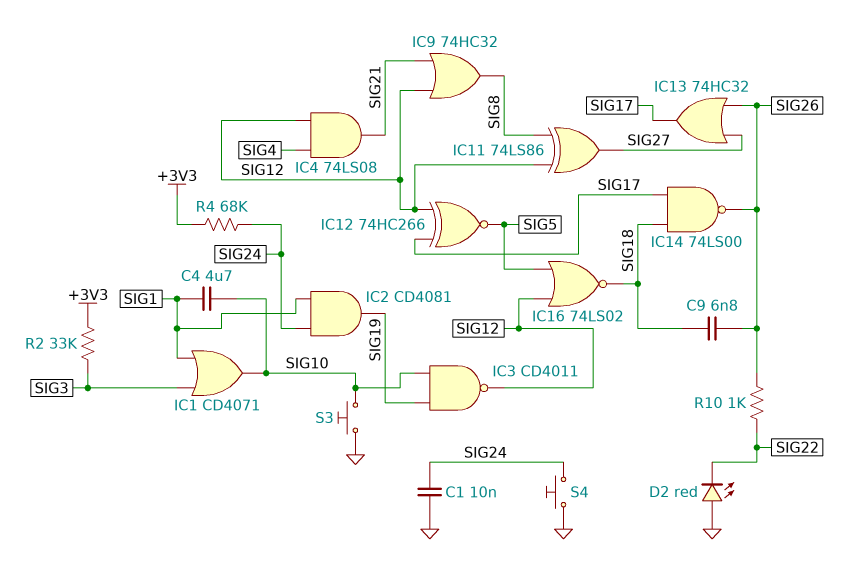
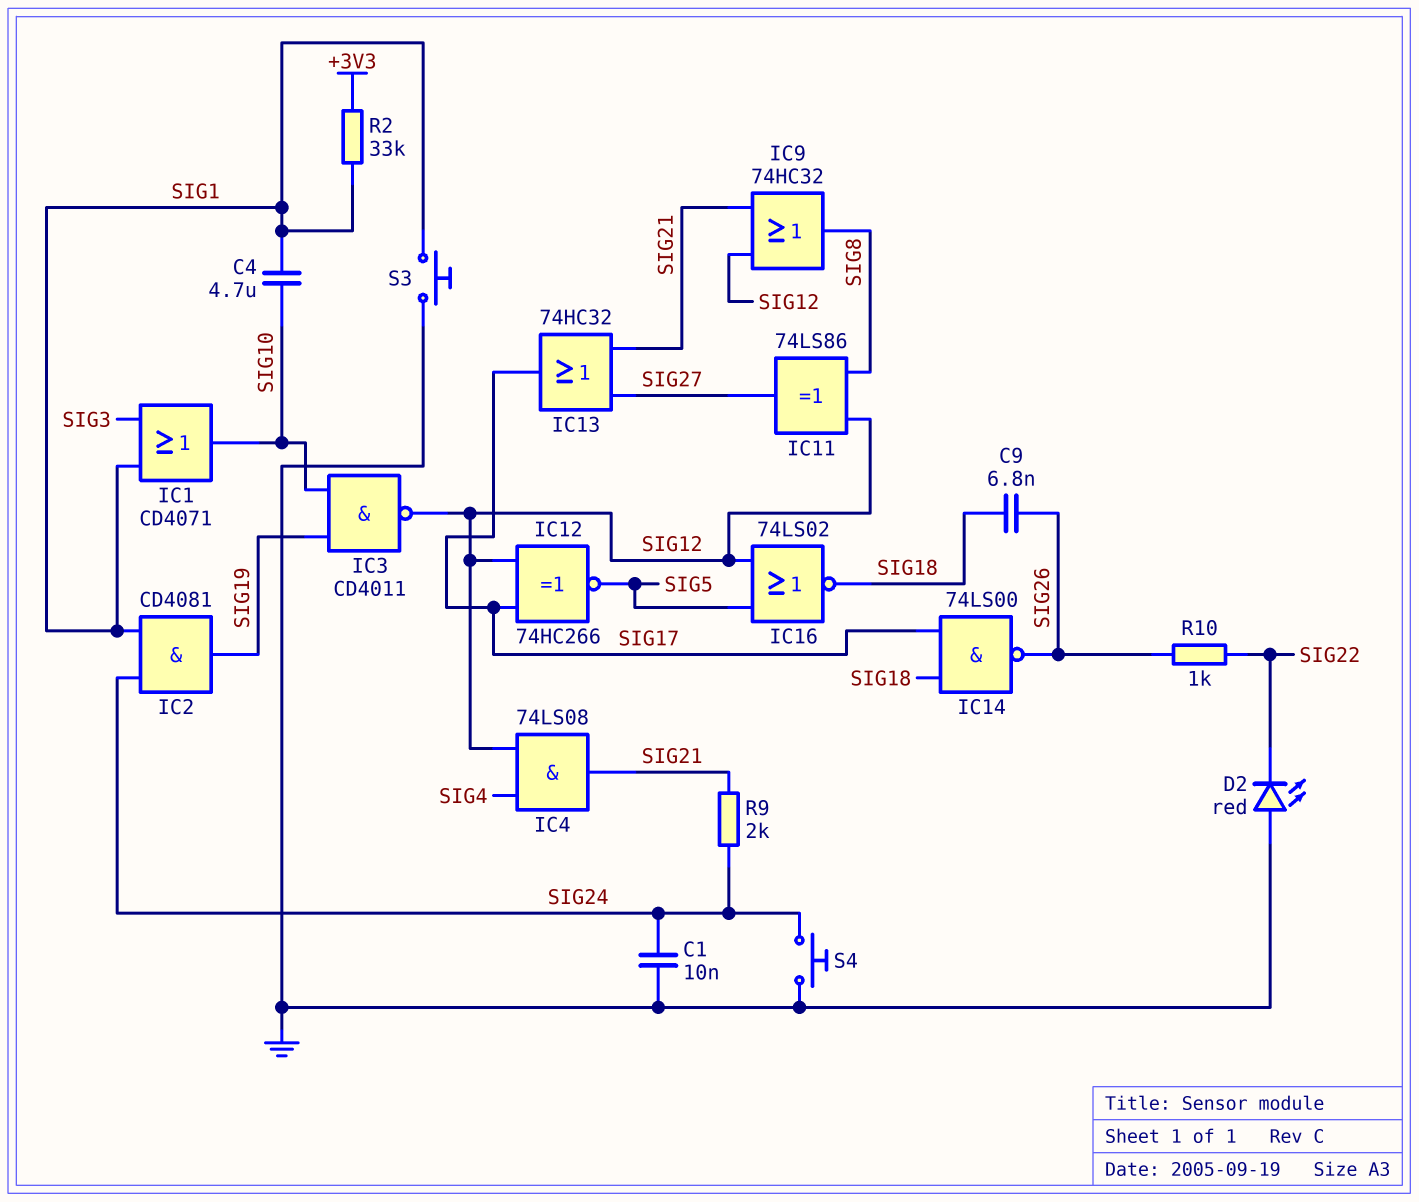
IC13: OR 74HC32 (in SIG26, in SIG27, out SIG17) -> OR 74HC32 (in SIG21, in SIG27, out SIG17)
R2: 33k (+3V3, SIG3) -> 33k (+3V3, SIG1)
R4: 68k (+3V3, SIG24) -> none
R9: none -> 2k (SIG21, SIG24)
S3: button (GND, SIG10) -> button (GND, SIG1)

